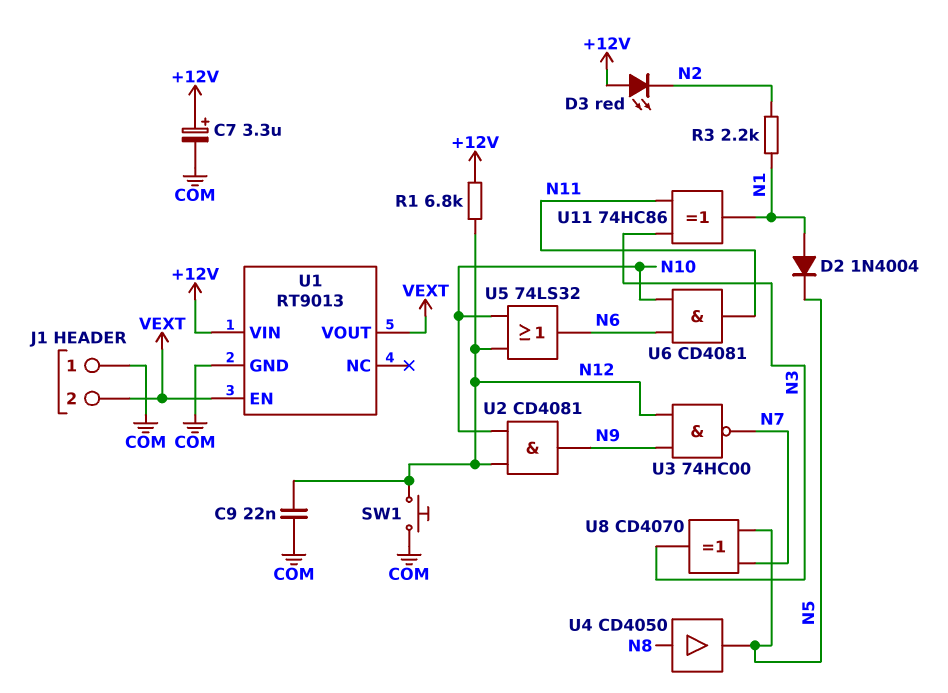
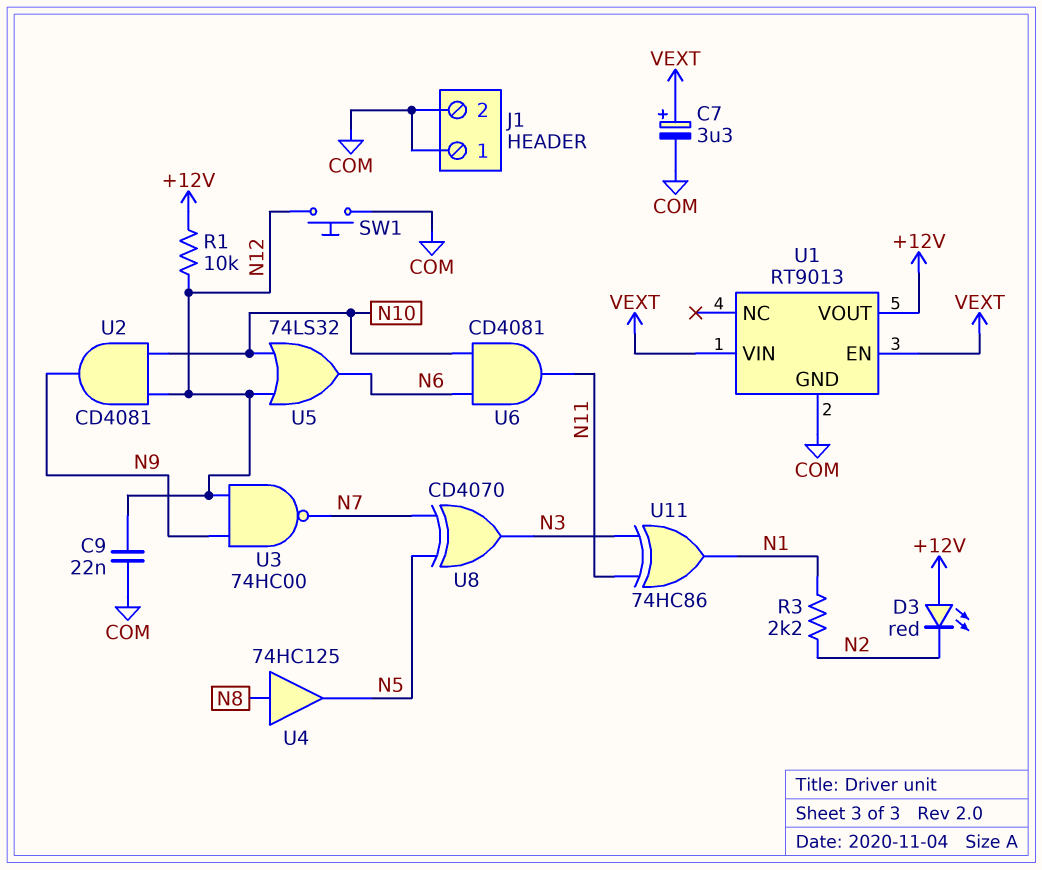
C7: 3.3uF (plus +12V, minus COM) -> 3.3uF (plus VEXT, minus COM)
D2: diode 1N4004 (A N1, K N5) -> none
J1 pin 2: VEXT -> COM
R1: 6.8k (+12V, N12) -> 10k (+12V, N12)
U1 pin VIN: +12V -> VEXT
U1 pin VOUT: VEXT -> +12V
U4: buffer CD4050 (in N8, out N5) -> buffer 74HC125 (in N8, out N5)

